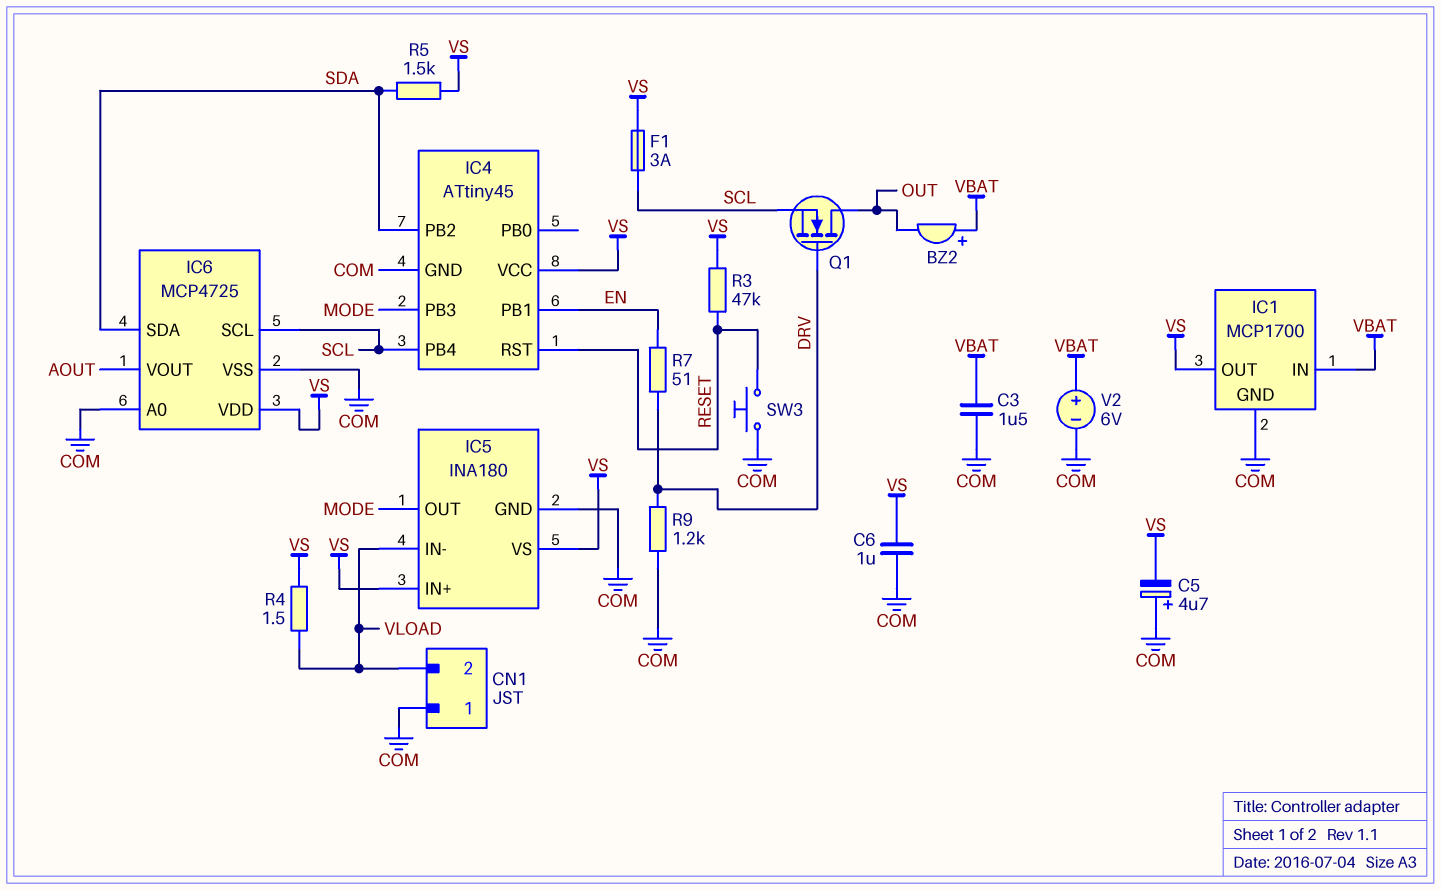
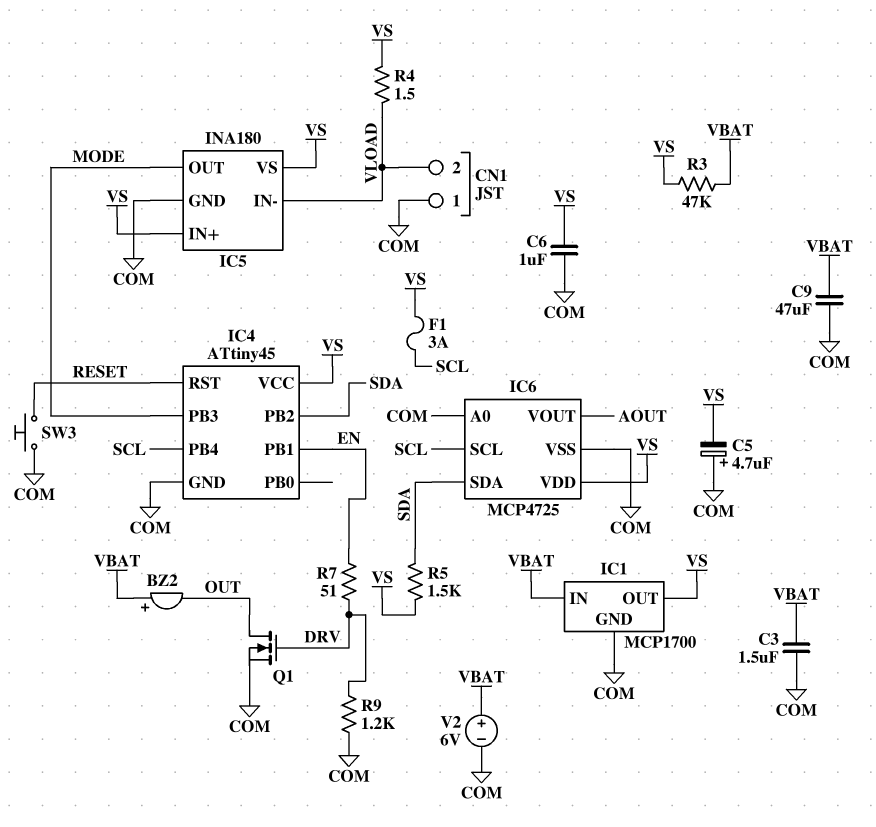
C9: none -> 47uF (COM, VBAT)
Q1: NMOS (G DRV, D OUT, S SCL) -> NMOS (G DRV, D OUT, S COM)
R3: 47k (RESET, VS) -> 47k (VBAT, VS)

